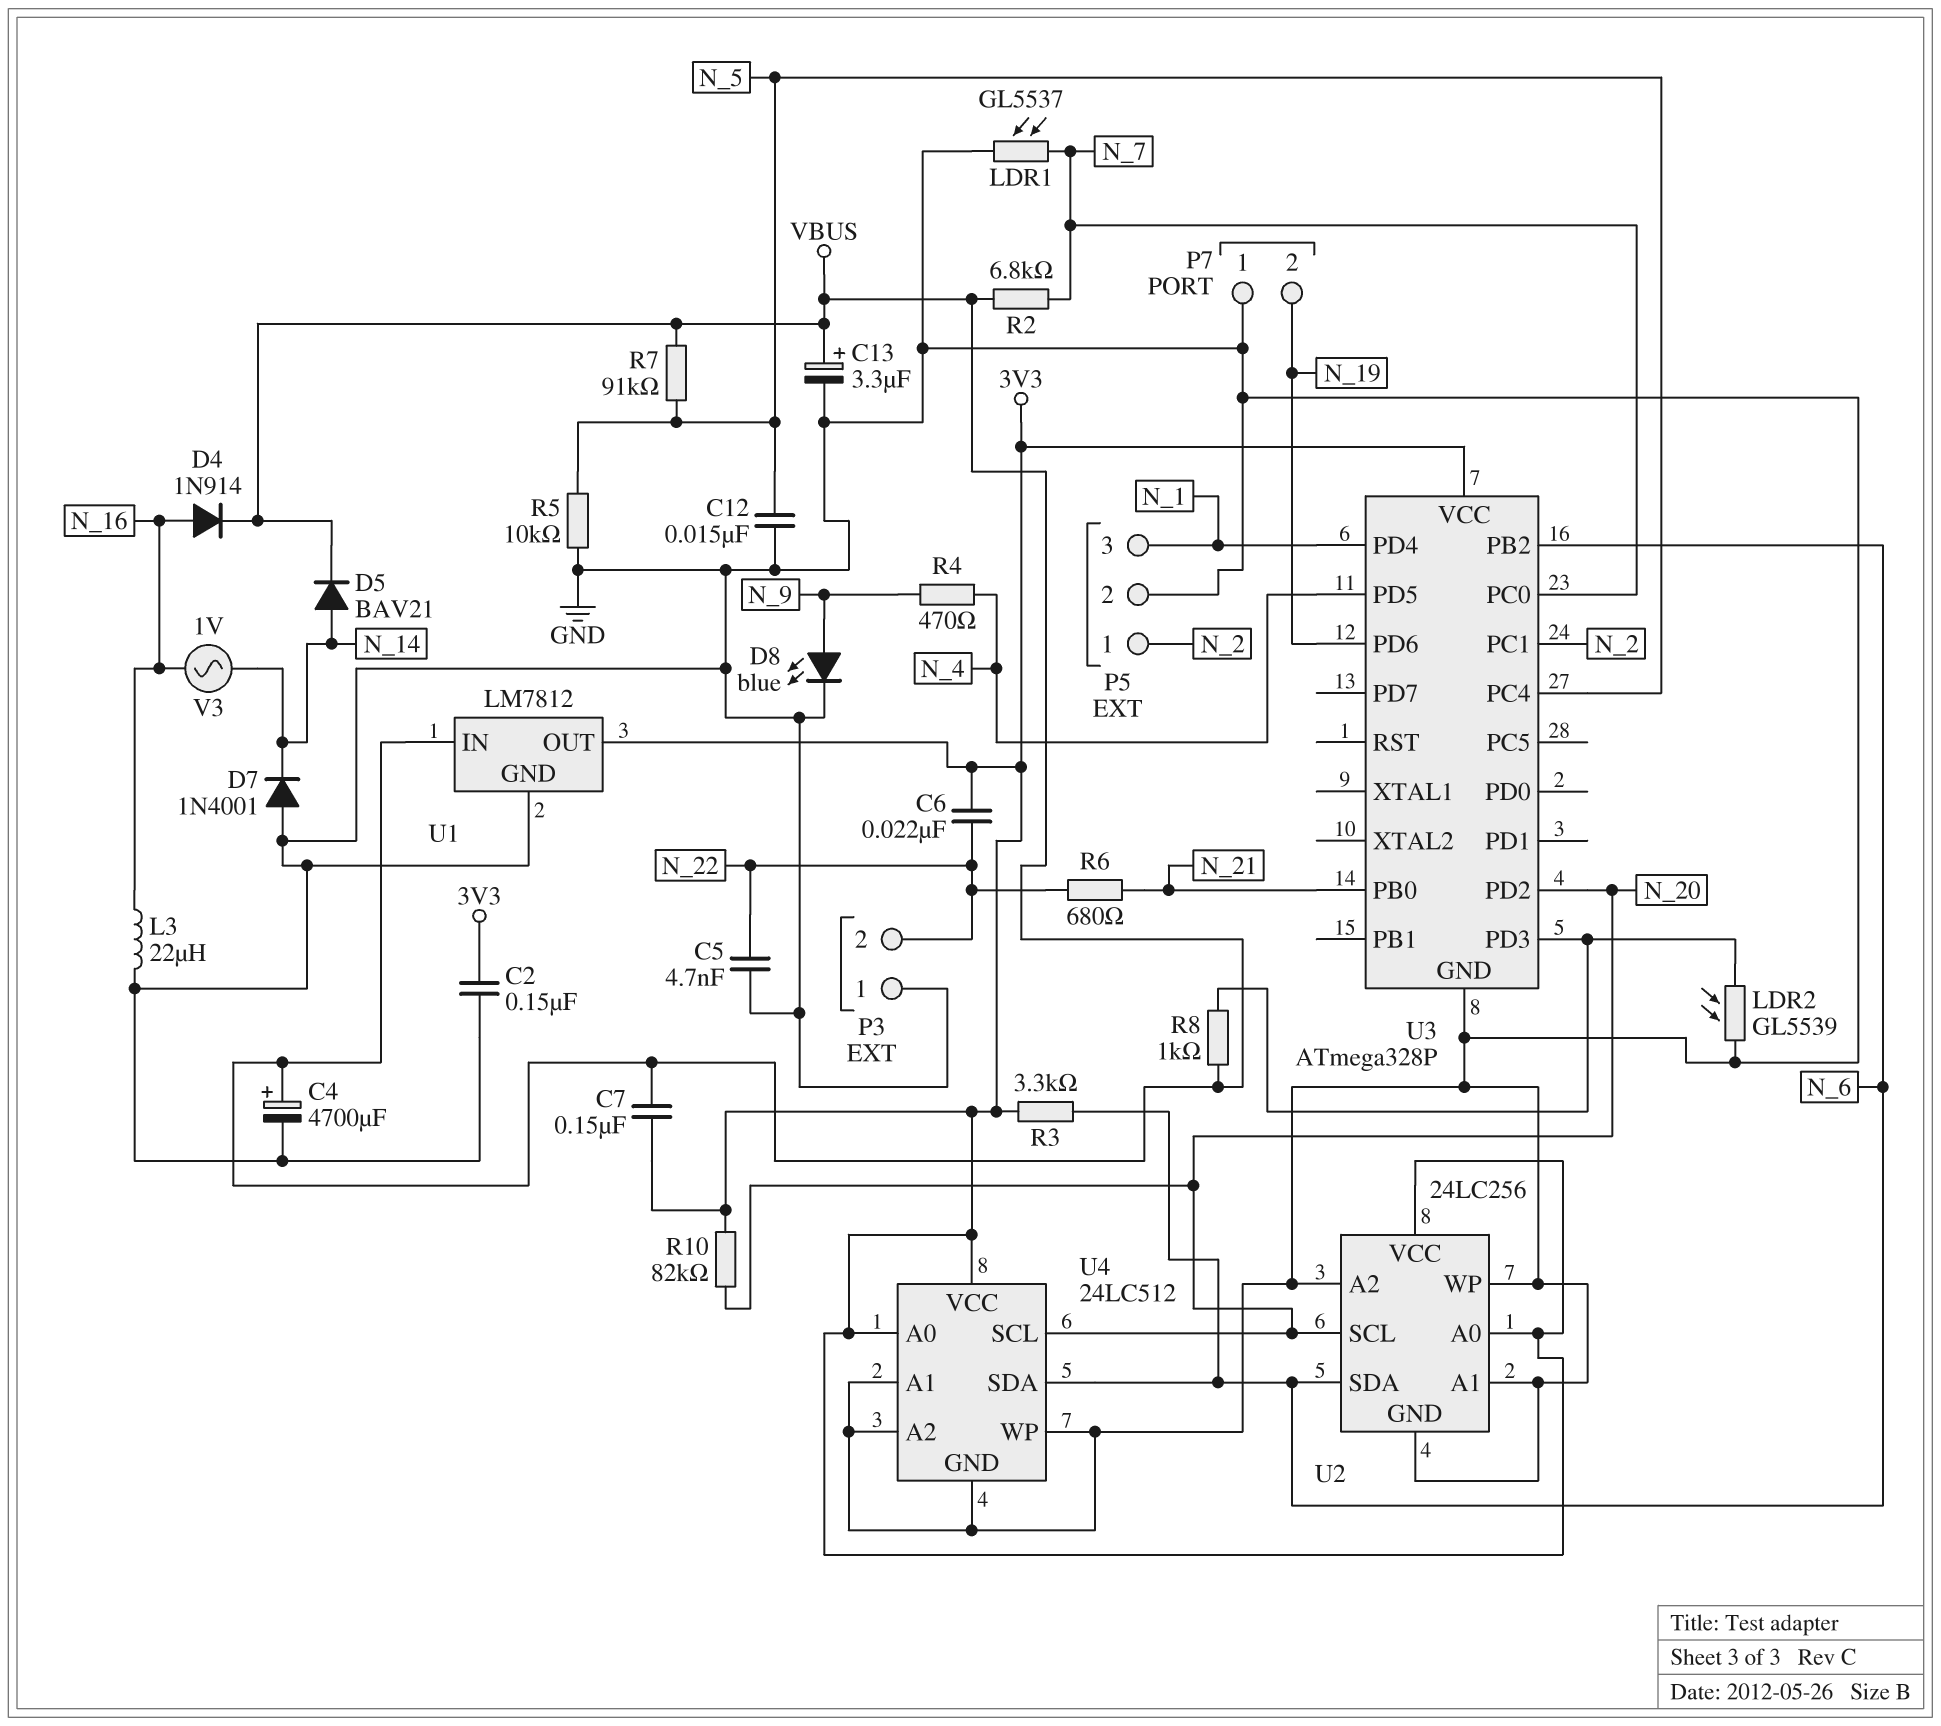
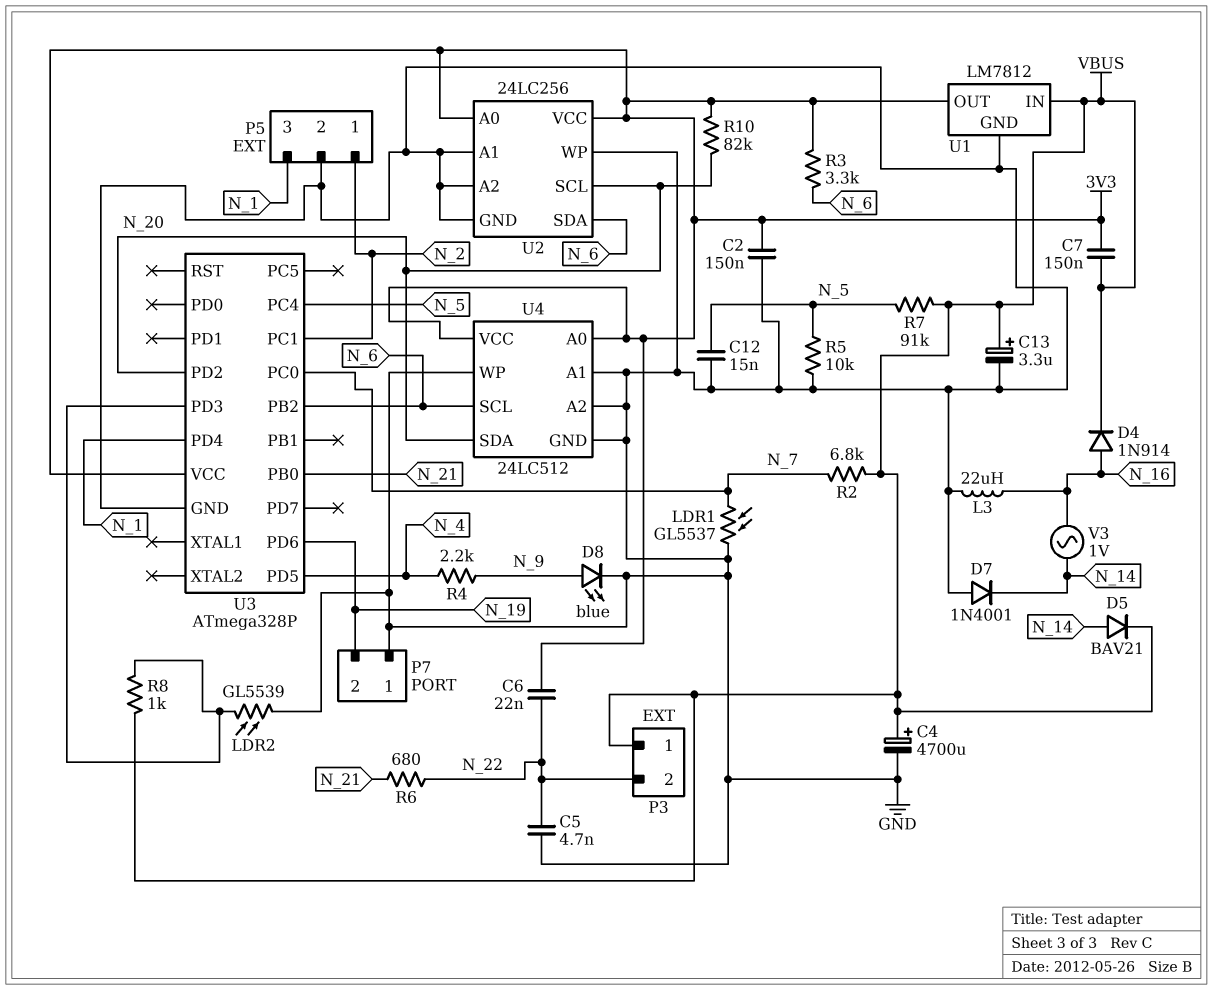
P3 pin 1: GND -> VBUS
R4: 470 (N_4, N_9) -> 2.2k (N_4, N_9)
U4 pin SCL: N_20 -> N_6
U4 pin SDA: N_6 -> N_20

